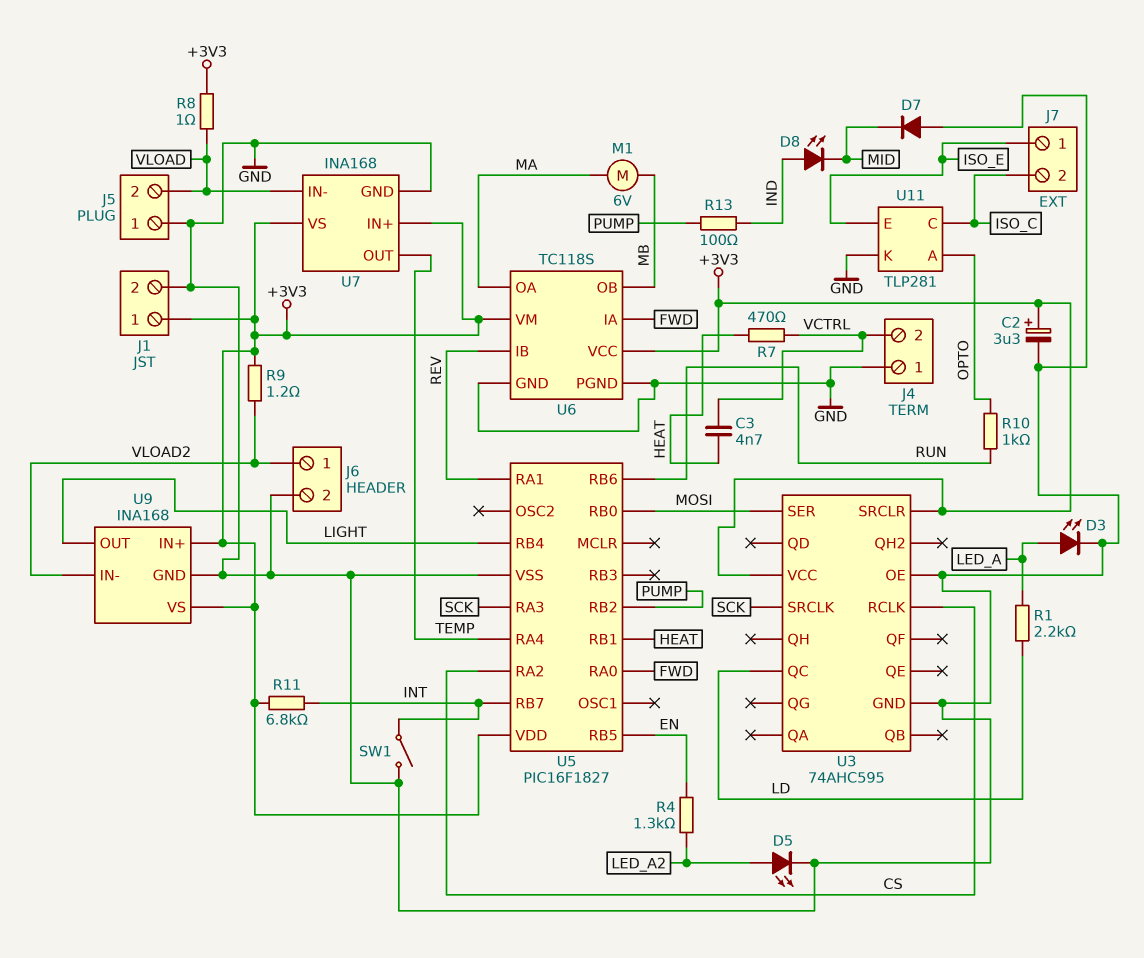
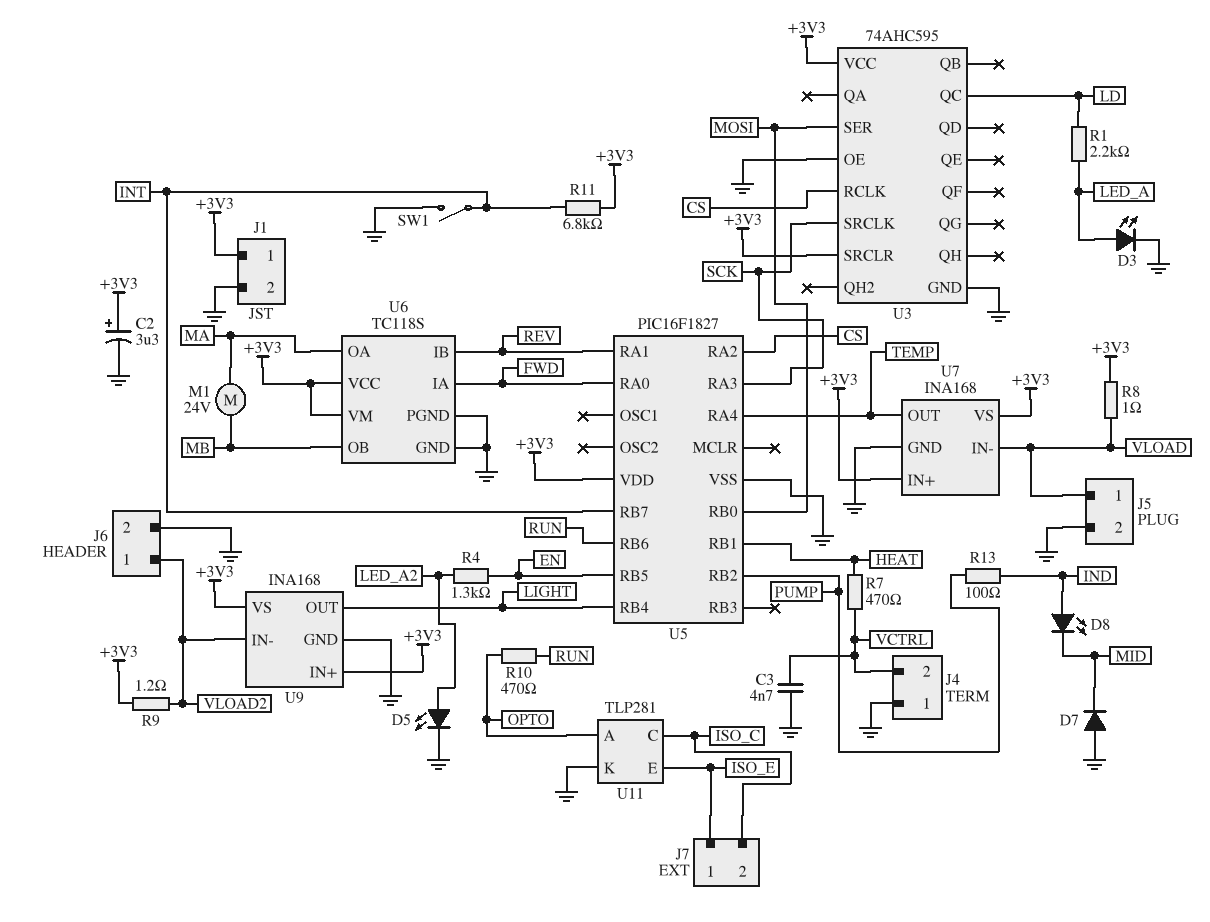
C3: 4.7nF (HEAT, VCTRL) -> 4.7nF (GND, VCTRL)
J5 pin 1: GND -> VLOAD
J5 pin 2: VLOAD -> GND
M1: motor 6V (MA, MB) -> motor 24V (MA, MB)
R10: 1k (OPTO, RUN) -> 470 (OPTO, RUN)

